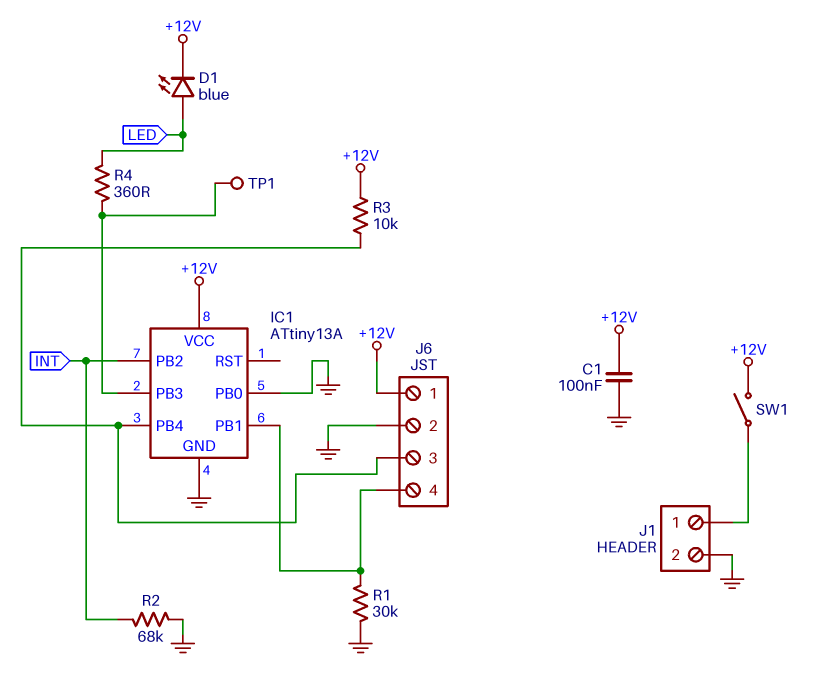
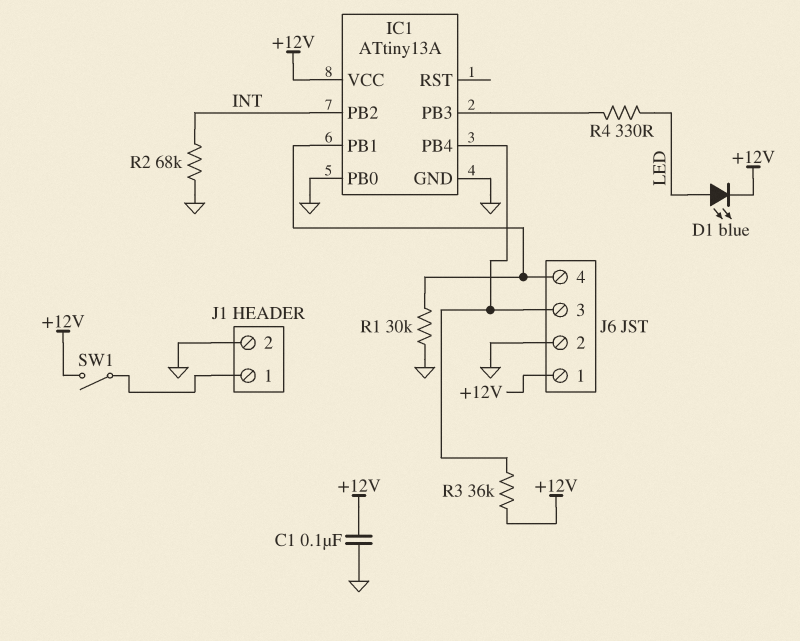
R3: 10k (+12V, IC1/PB4) -> 36k (+12V, IC1/PB4)
R4: 360 (IC1/PB3, LED) -> 330 (IC1/PB3, LED)
TP1: test point (IC1/PB3) -> none

